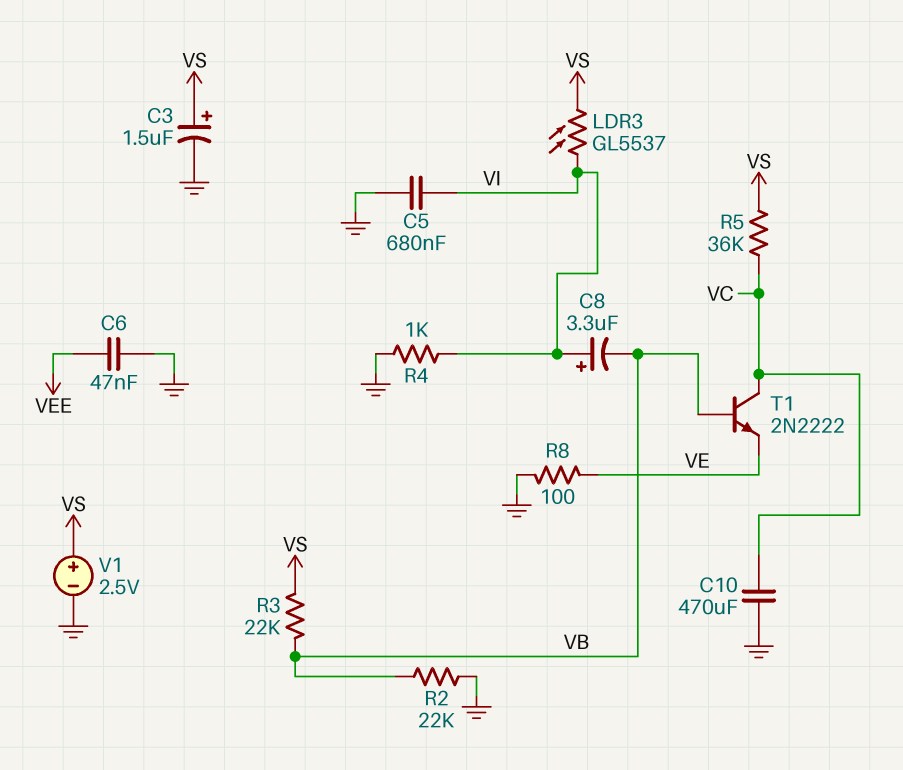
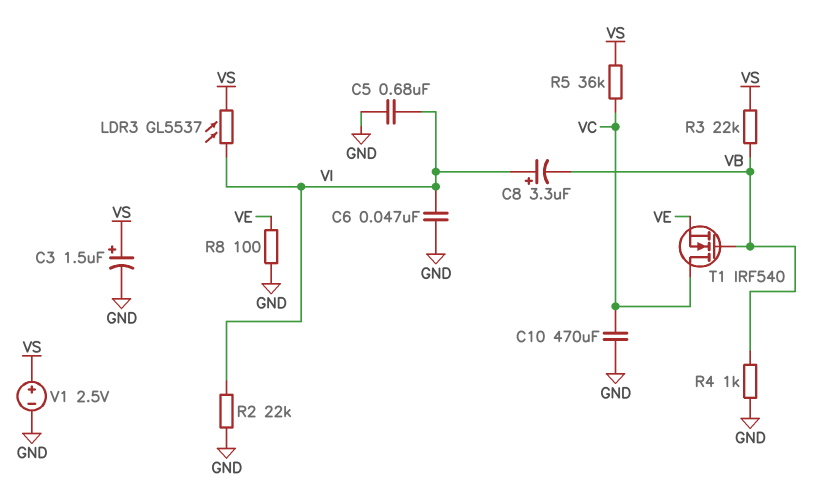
C6: 47nF (GND, VEE) -> 47nF (GND, VI)
R2: 22k (GND, VB) -> 22k (GND, VI)
R4: 1k (GND, VI) -> 1k (GND, VB)
T1: NPN 2N2222 (B VB, C VC, E VE) -> NMOS IRF540 (G VB, D VC, S VE)

